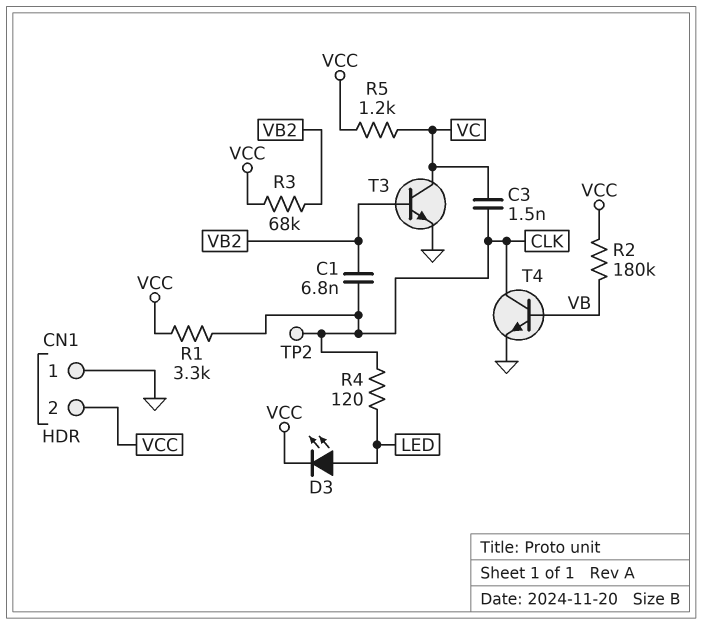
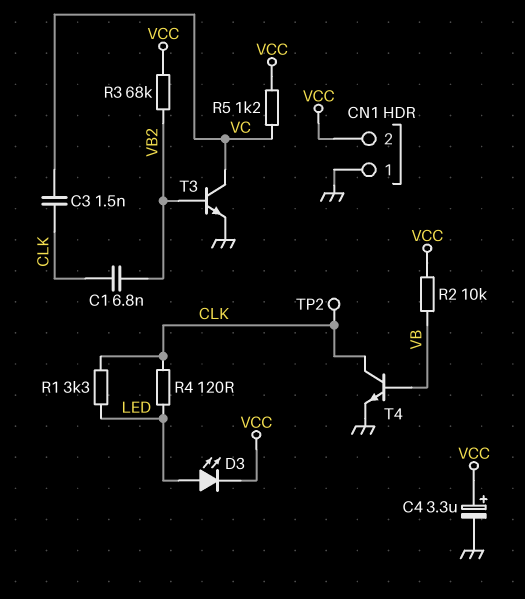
C4: none -> 3.3uF (plus VCC, minus GND)
R1: 3.3k (CLK, VCC) -> 3.3k (CLK, LED)
R2: 180k (VB, VCC) -> 10k (VB, VCC)

